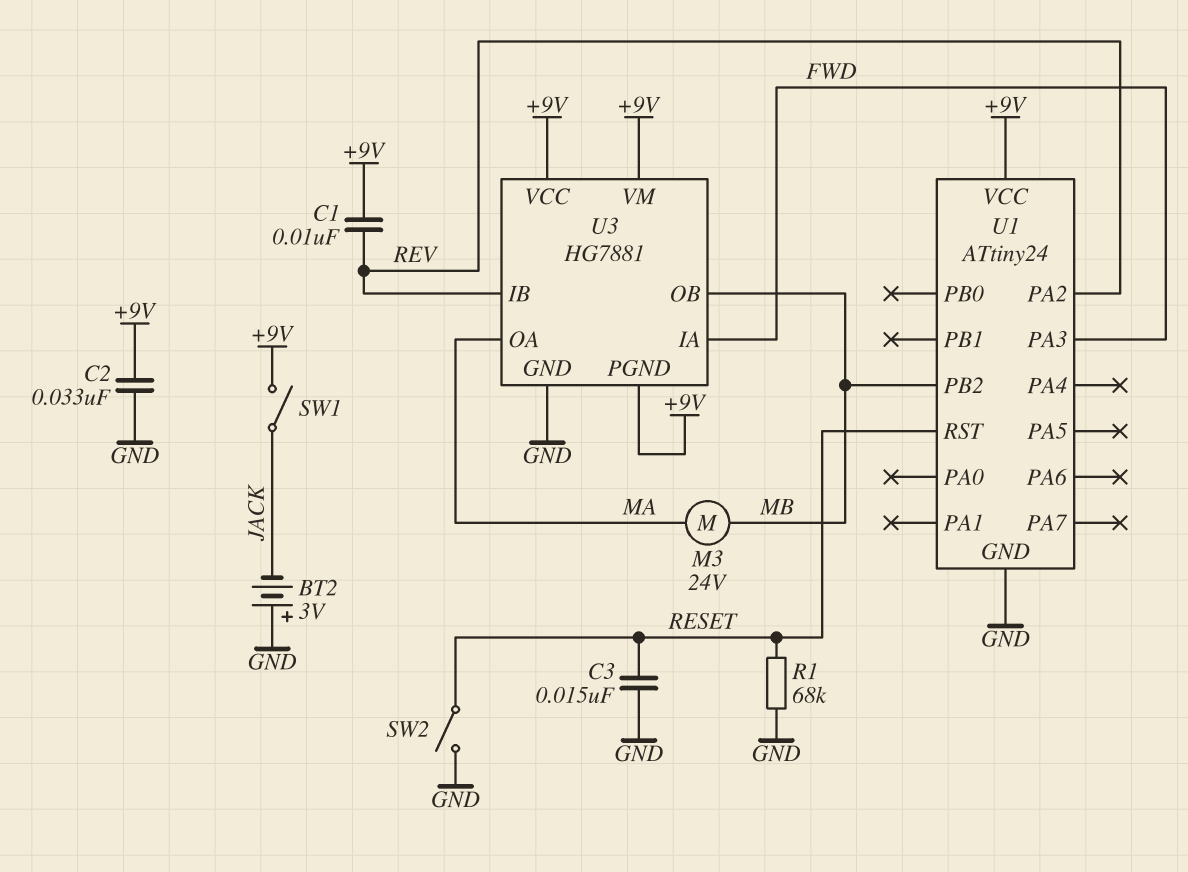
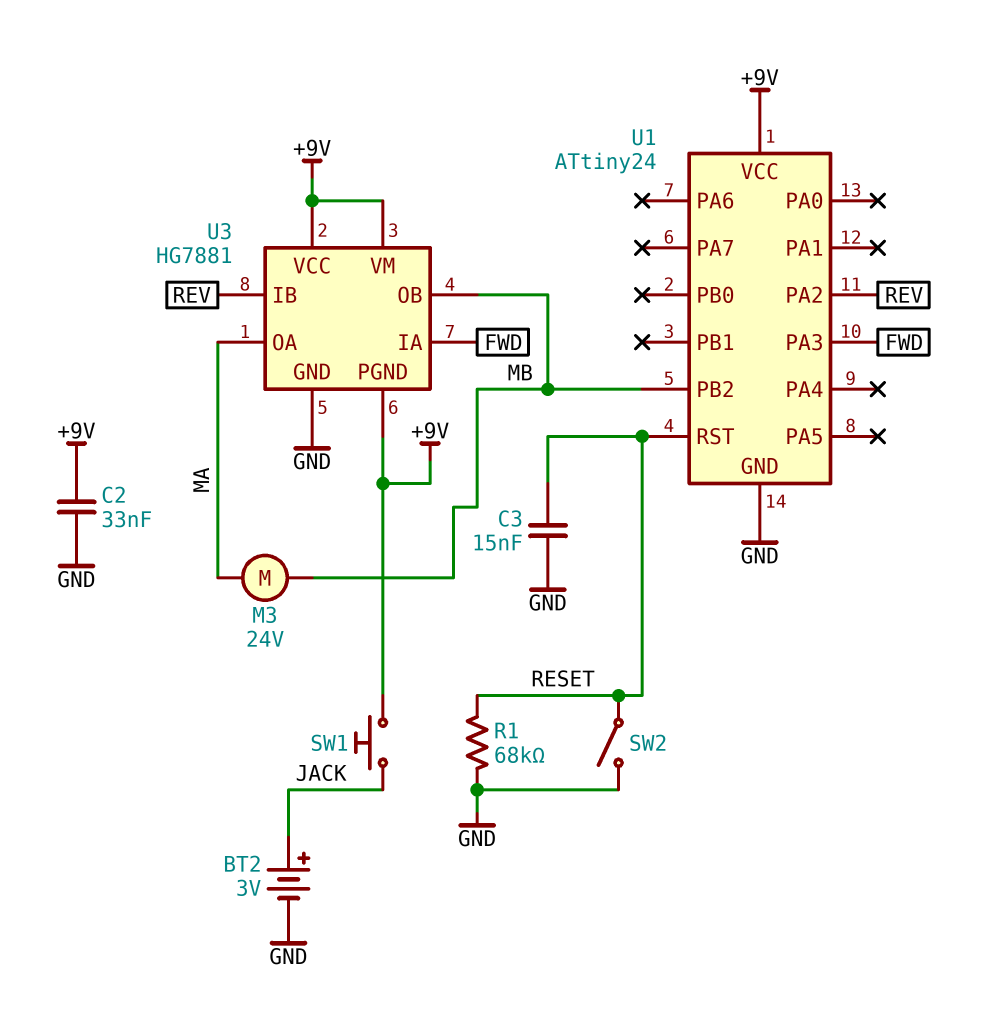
BT2: 3V (plus GND, minus JACK) -> 3V (plus JACK, minus GND)
C1: 10nF (+9V, REV) -> none
SW1: switch (+9V, JACK) -> button (+9V, JACK)

